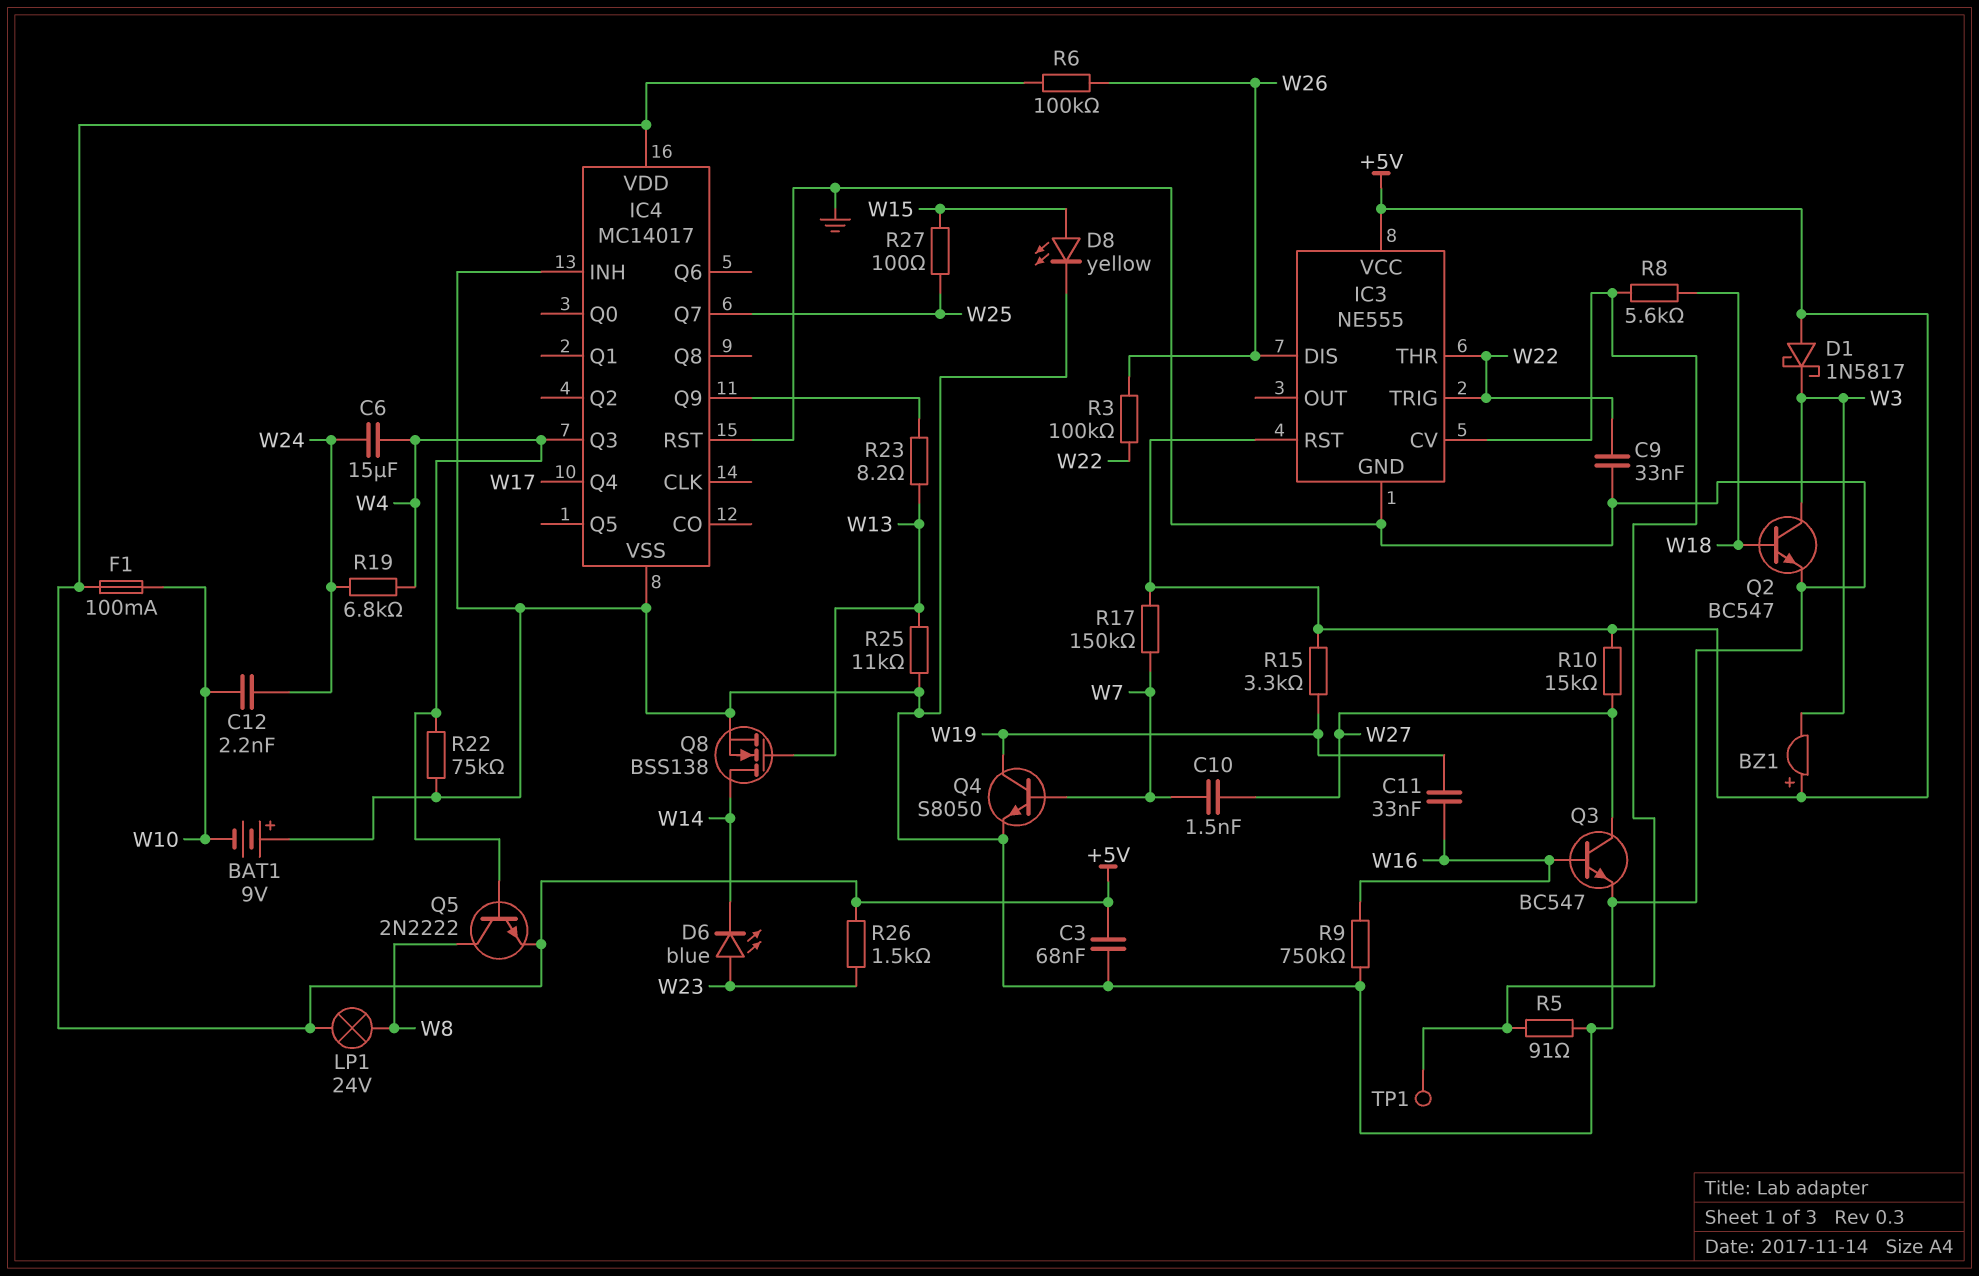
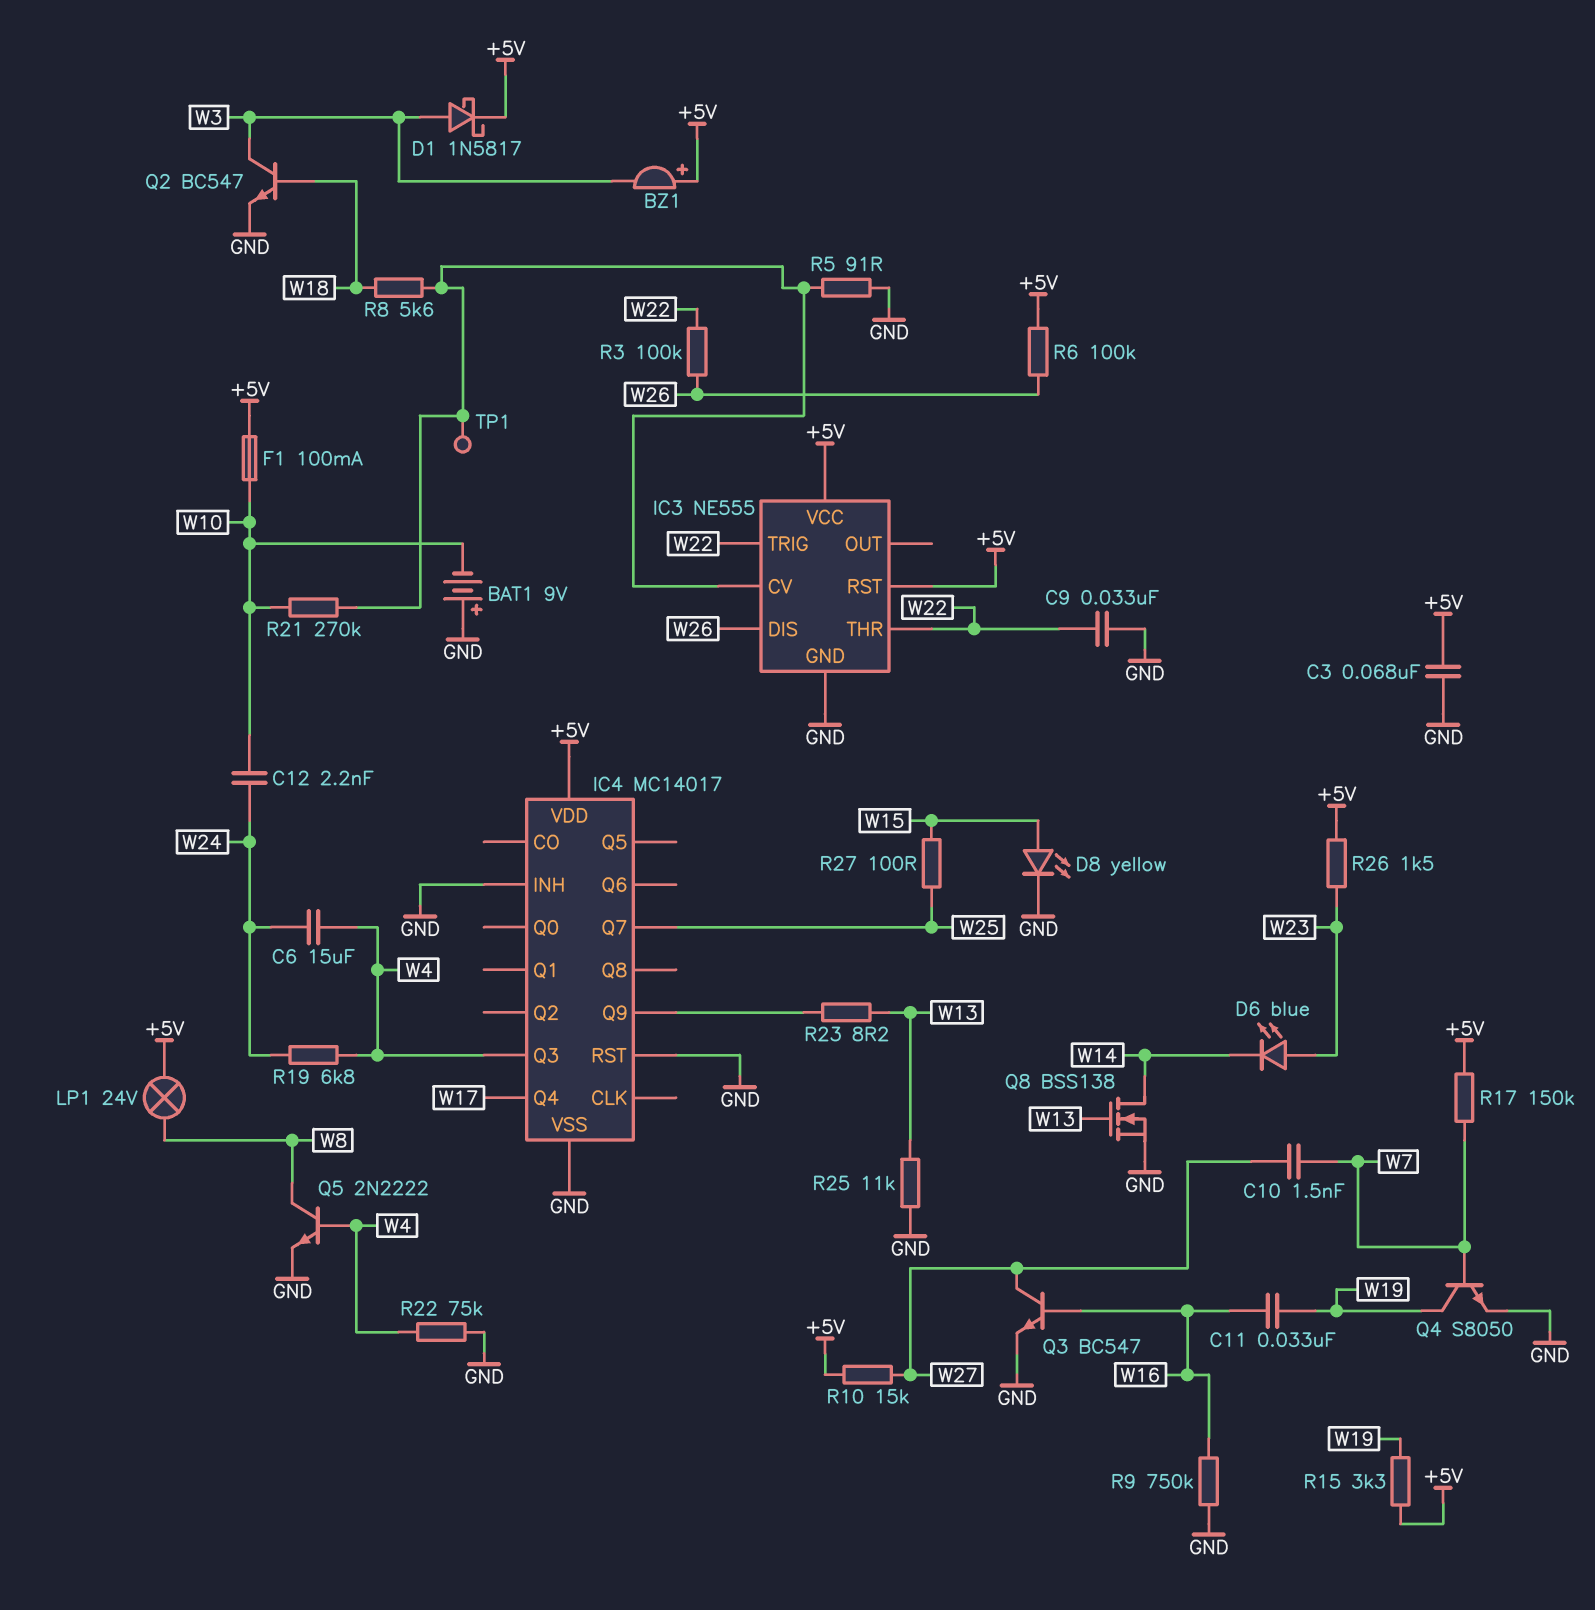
D1: schottky 1N5817 (A +5V, K W3) -> schottky 1N5817 (A W3, K +5V)
Q5: NPN 2N2222 (B W4, C W8, E +5V) -> NPN 2N2222 (B W4, C W8, E GND)
R21: none -> 270k (IC3/CV, W10)

